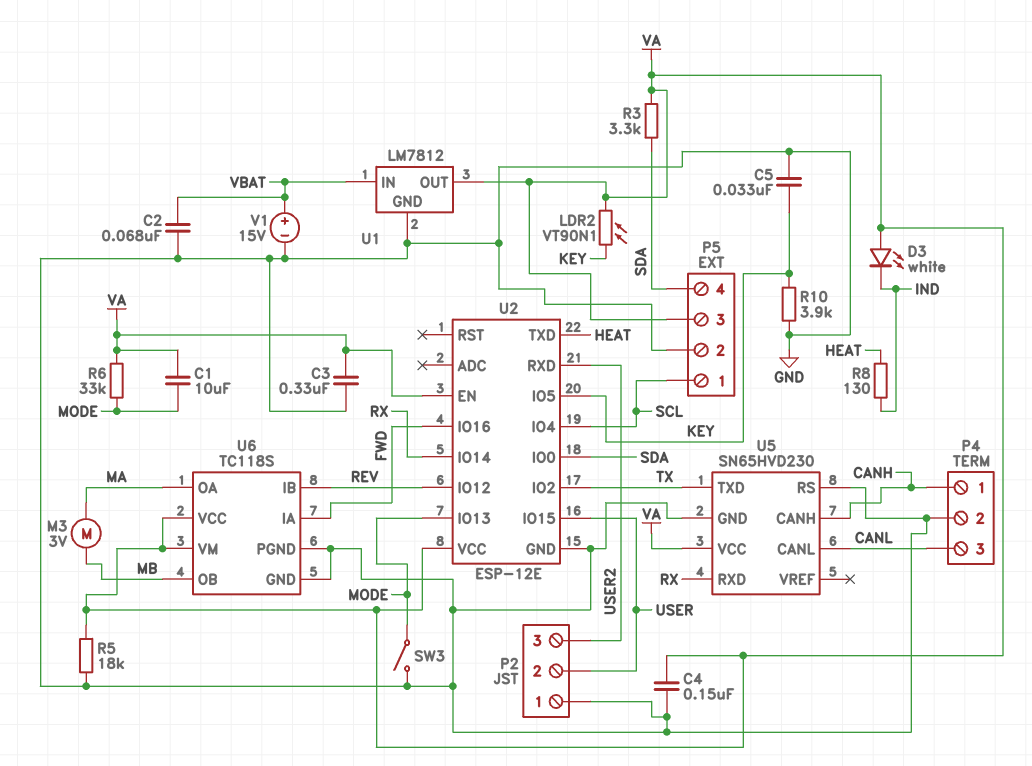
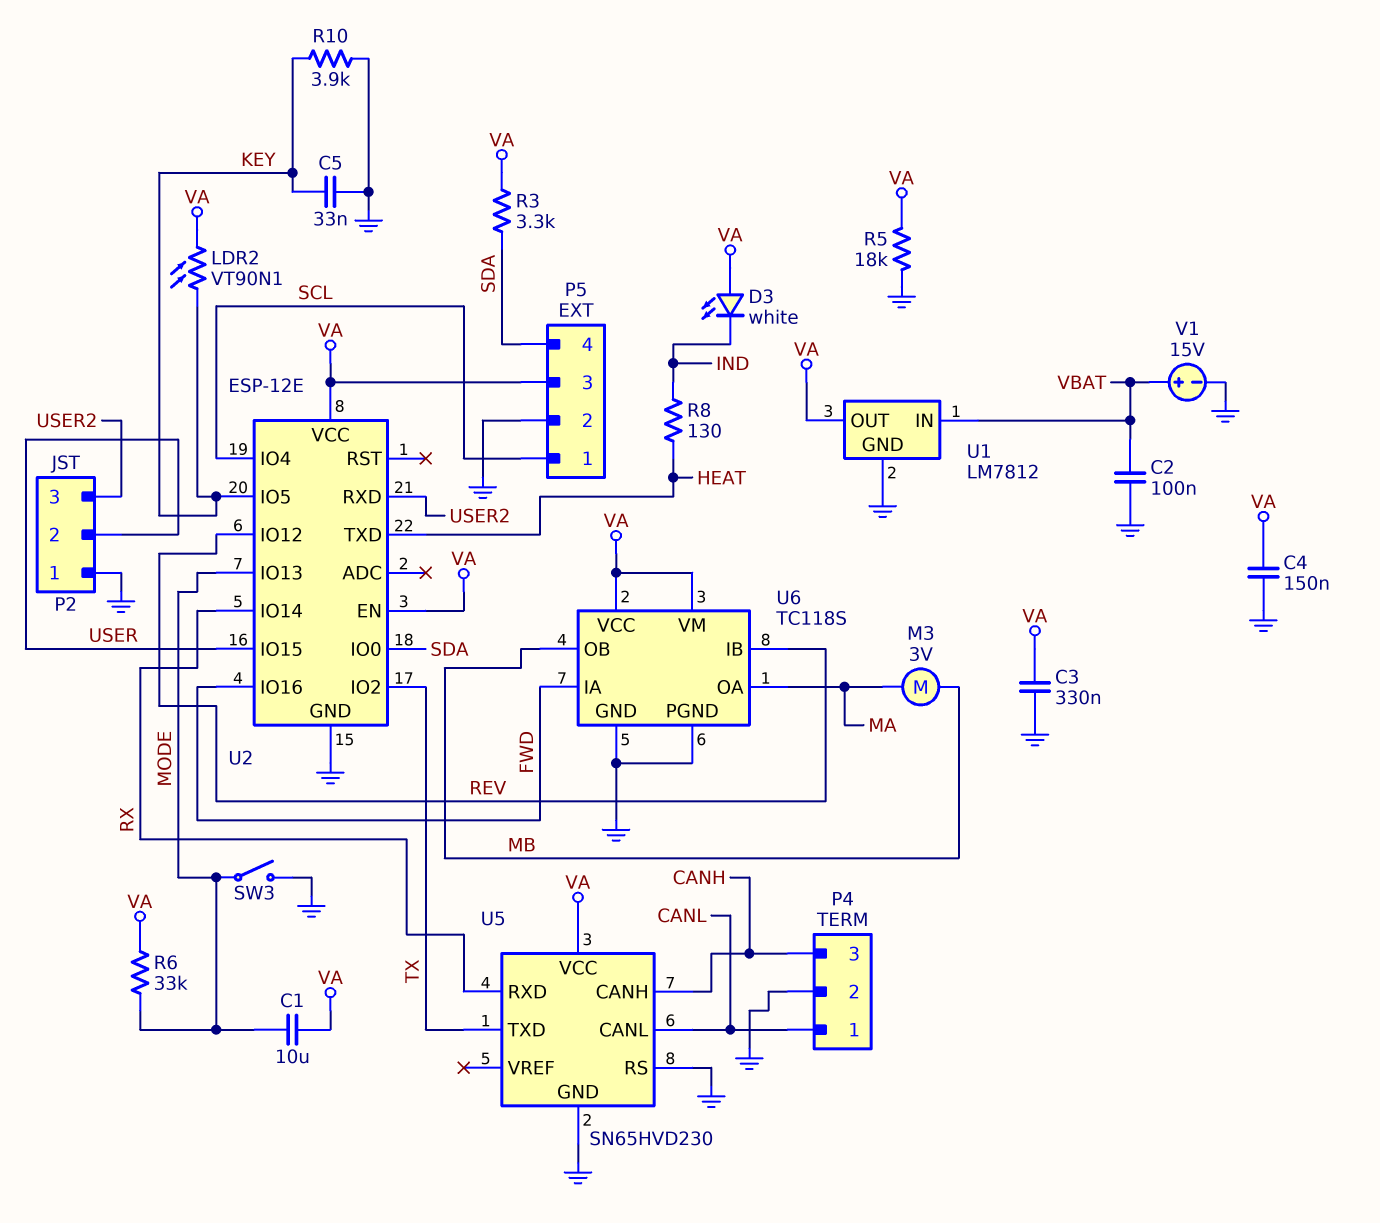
C2: 68nF (GND, VBAT) -> 100nF (GND, VBAT)
P4 pin 1: CANH -> CANL
P4 pin 3: CANL -> CANH

